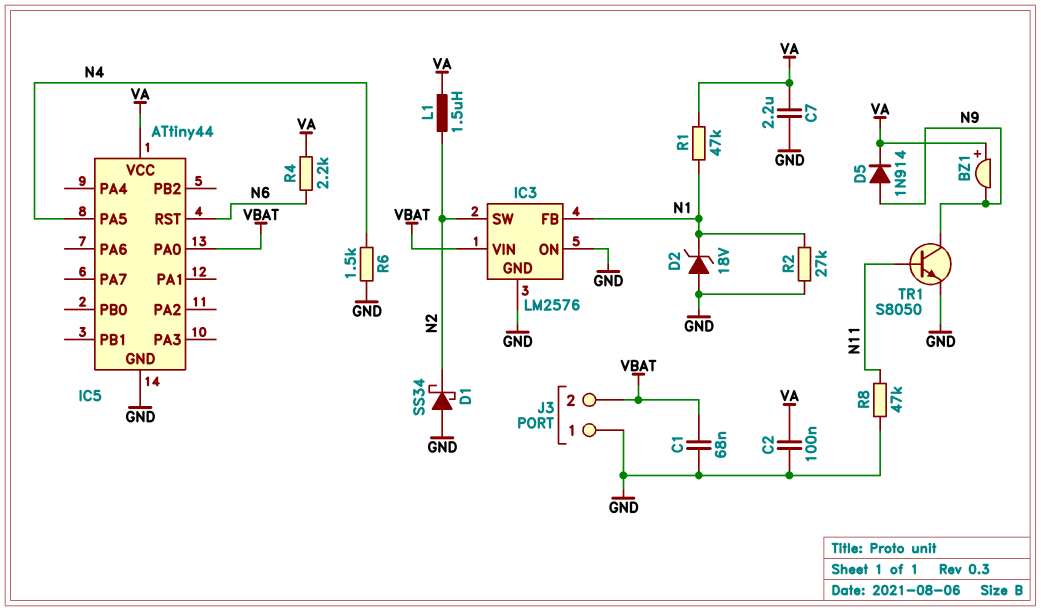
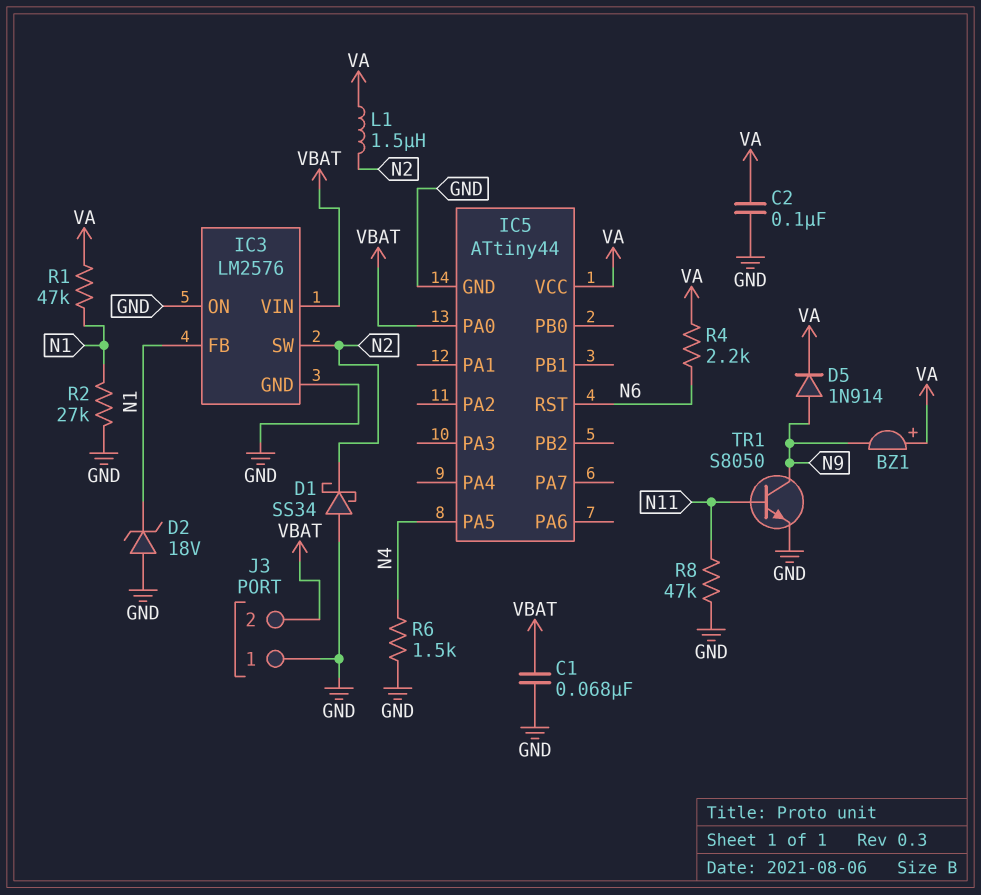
C7: 2.2uF (GND, VA) -> none

